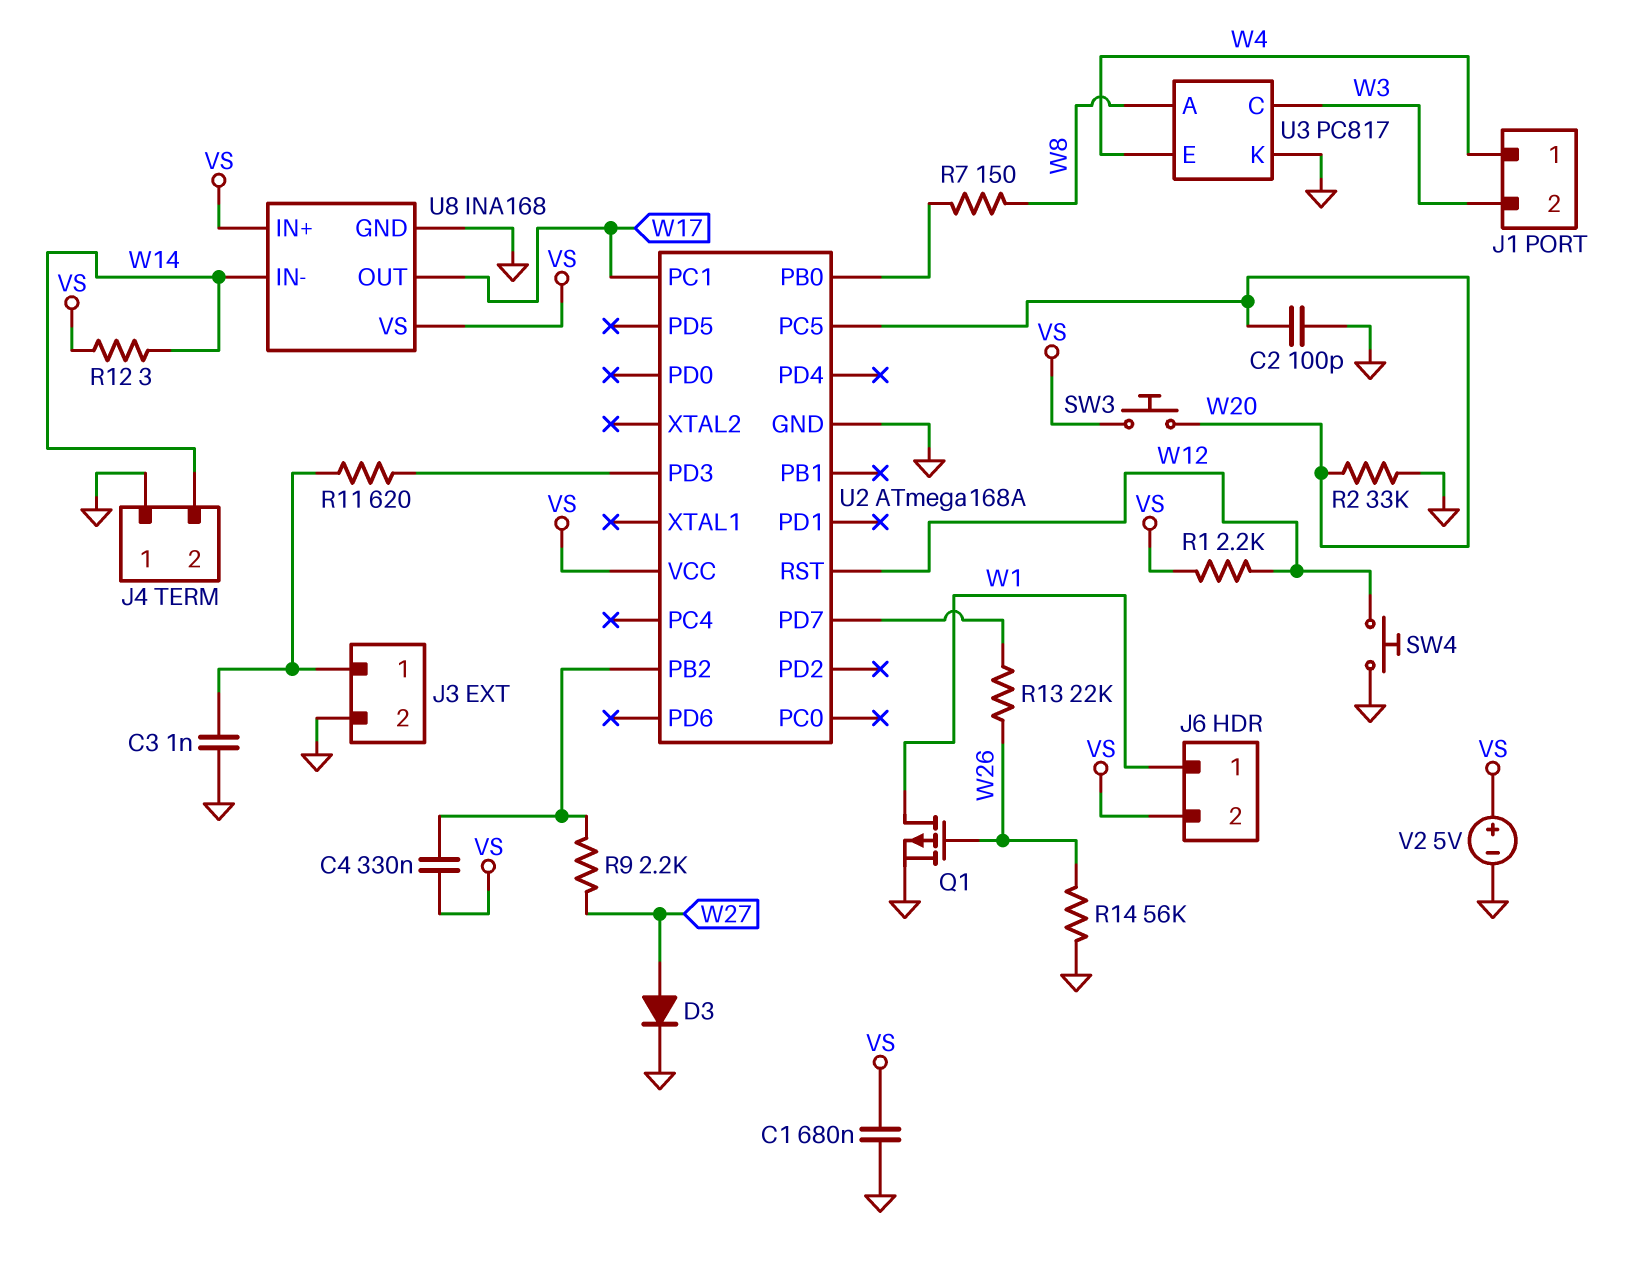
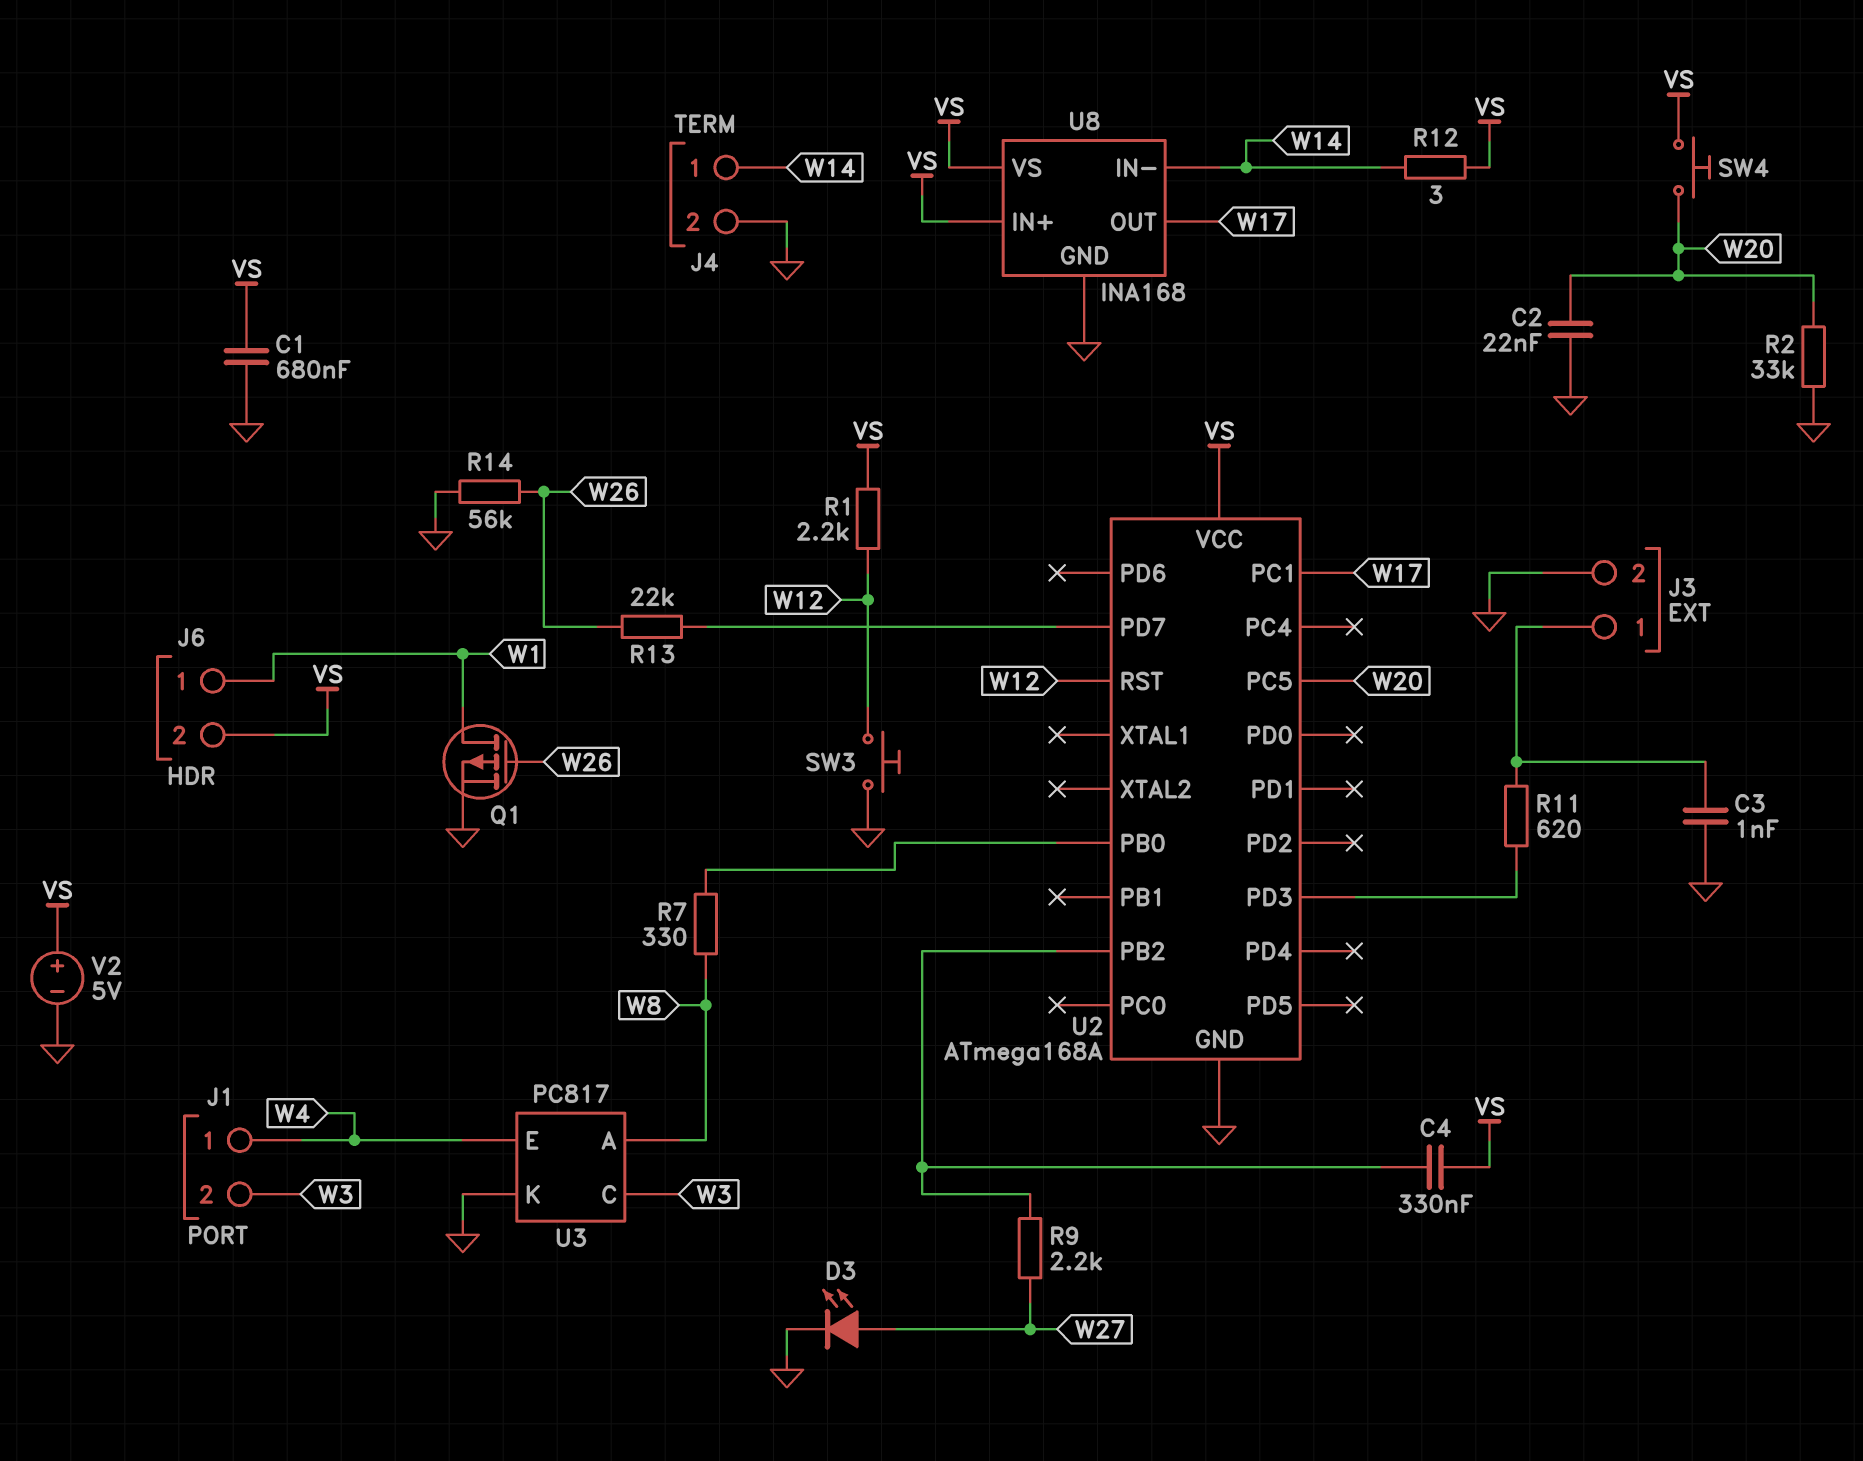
C2: 100pF (GND, W20) -> 22nF (GND, W20)
D3: diode (A W27, K GND) -> LED (A W27, K GND)
J4 pin 1: GND -> W14
J4 pin 2: W14 -> GND
R7: 150 (U2/PB0, W8) -> 330 (U2/PB0, W8)
SW3: button (VS, W20) -> button (GND, W12)
SW4: button (GND, W12) -> button (VS, W20)

